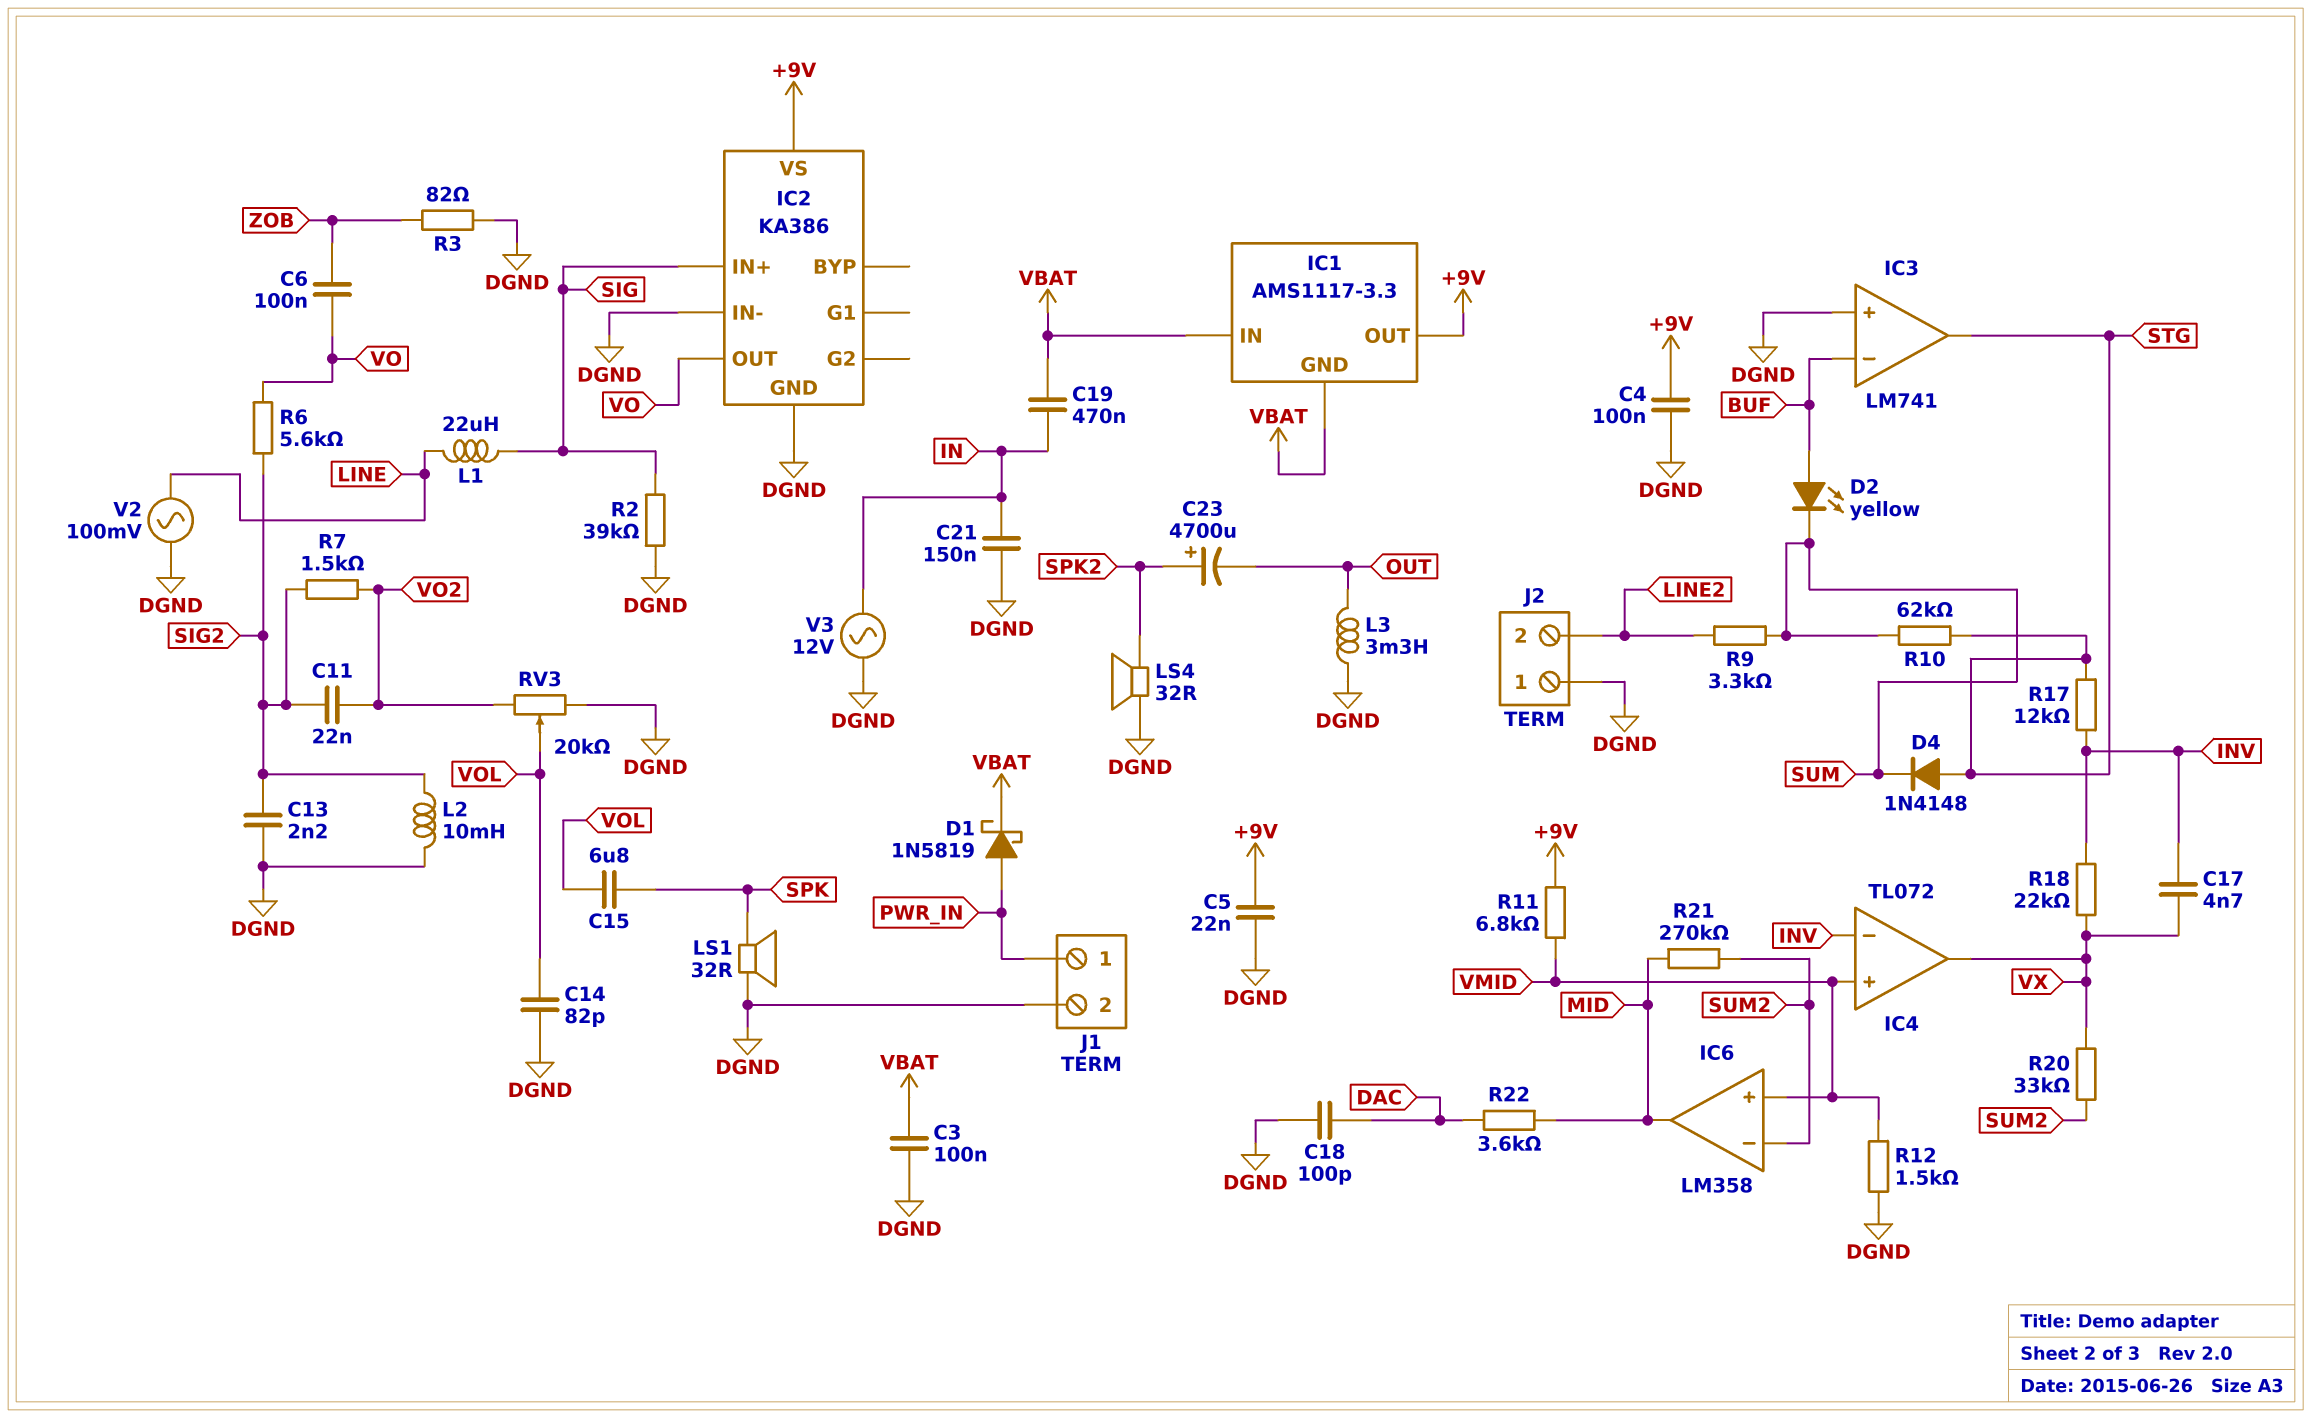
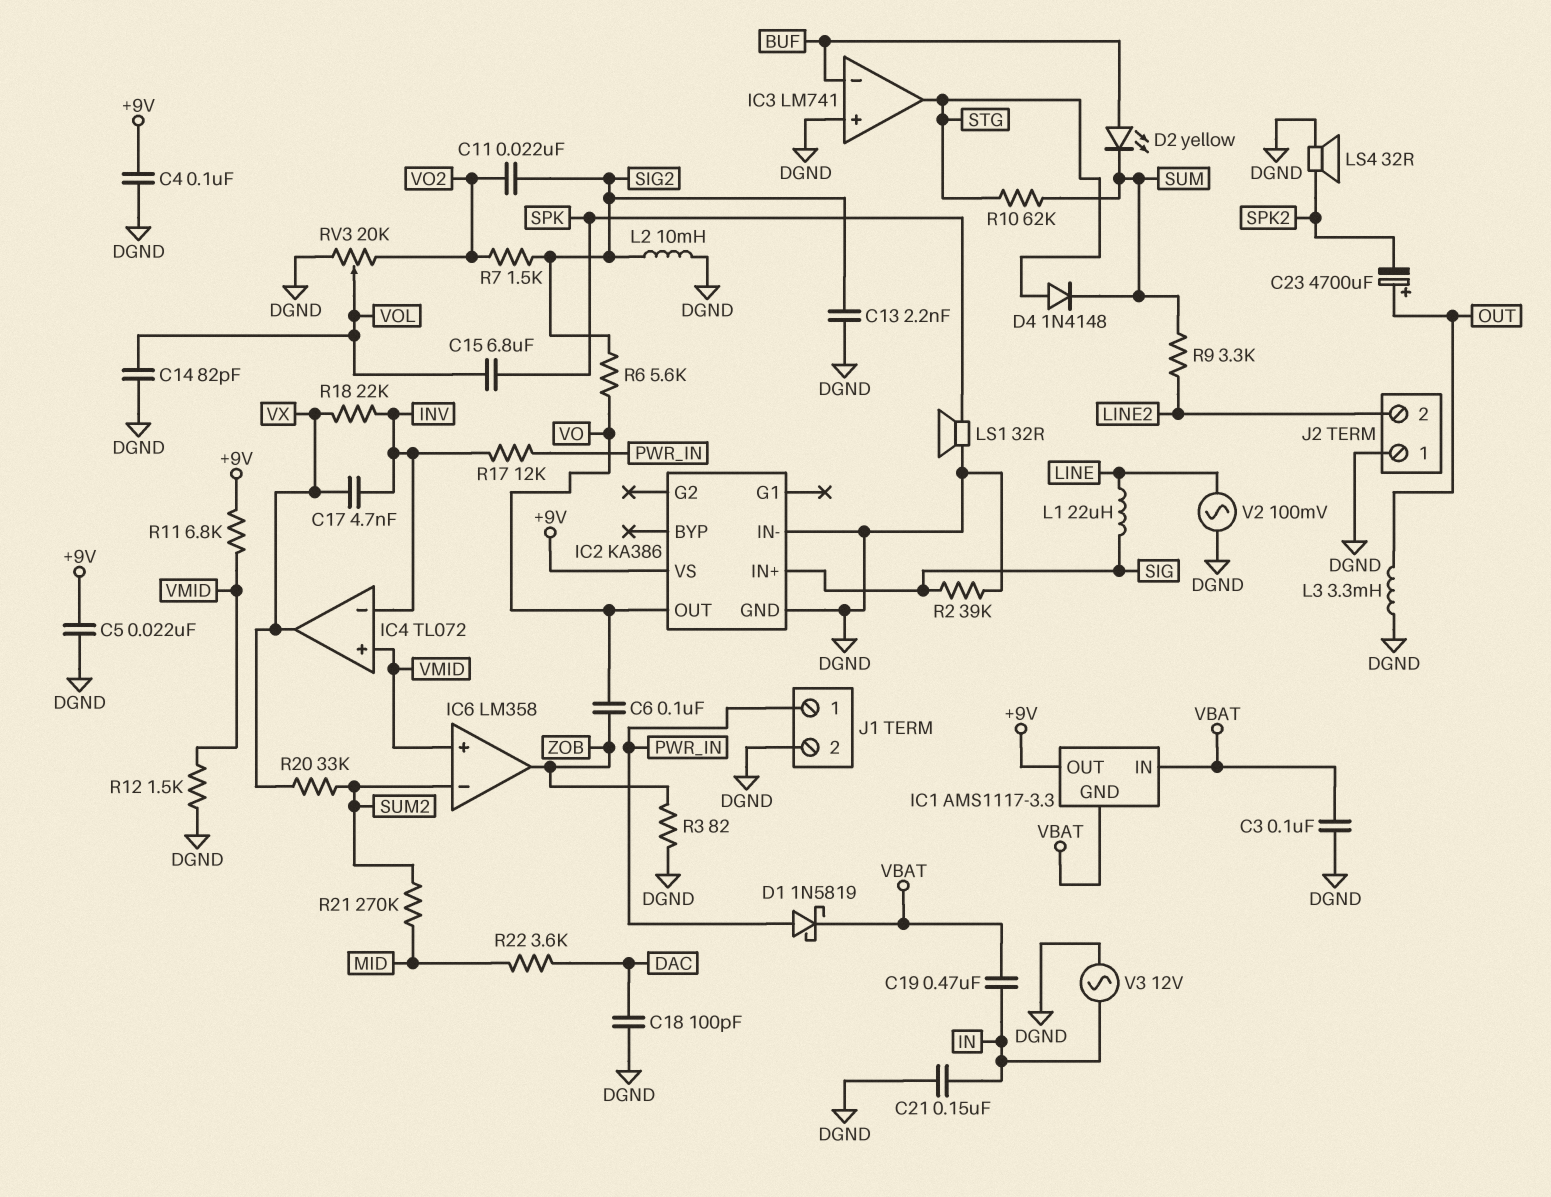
C23: 4700uF (plus SPK2, minus OUT) -> 4700uF (plus OUT, minus SPK2)
IC6 pin out: MID -> ZOB
R17: 12k (INV, STG) -> 12k (INV, PWR_IN)

